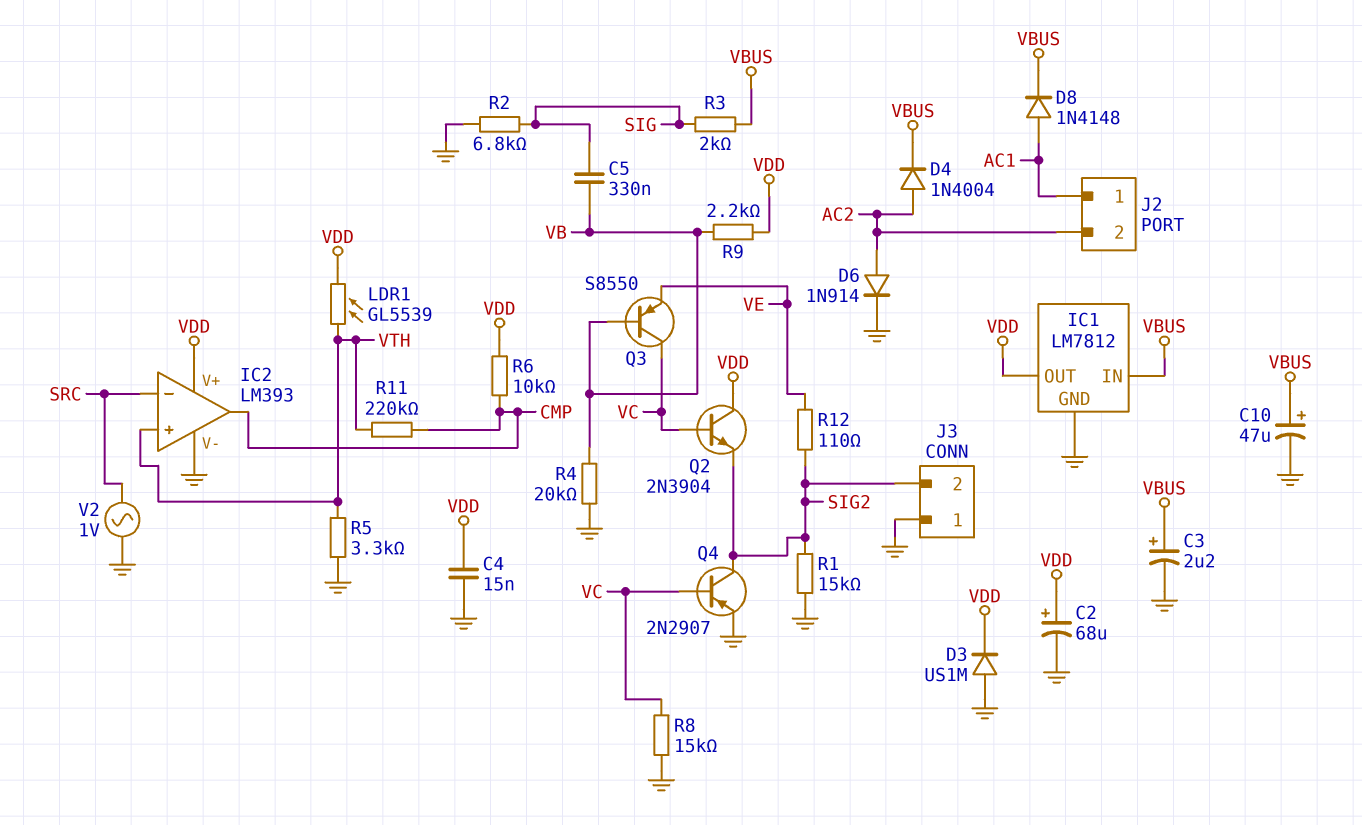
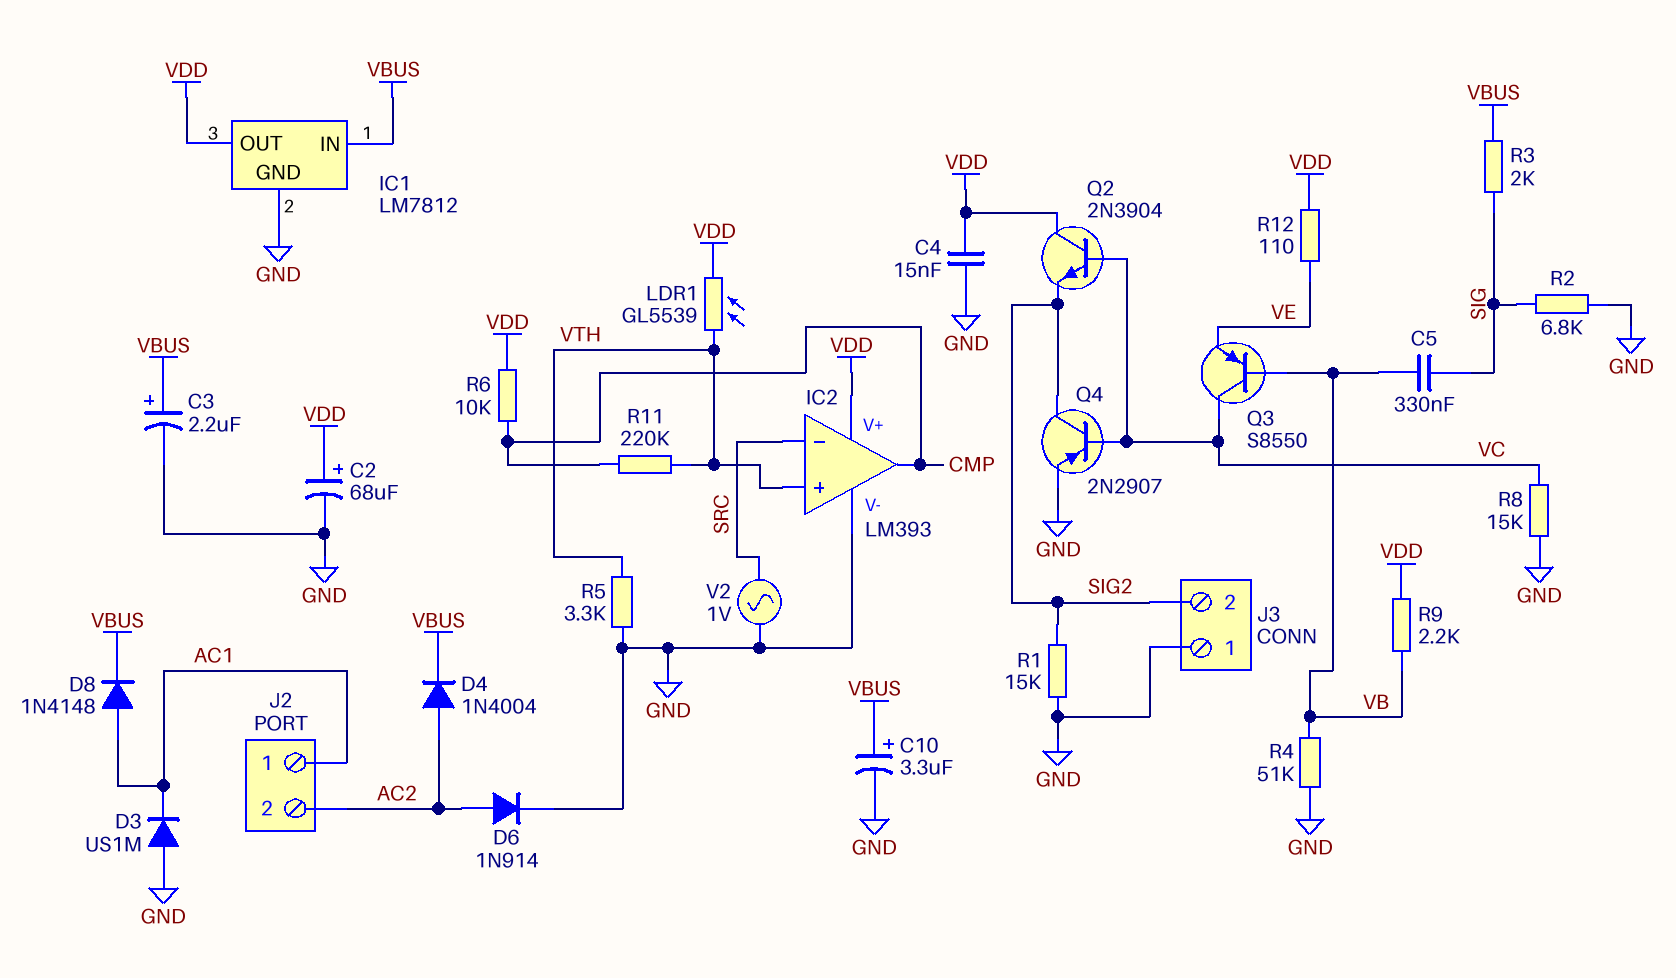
C10: 47uF (plus VBUS, minus GND) -> 3.3uF (plus VBUS, minus GND)
D3: diode US1M (A GND, K VDD) -> diode US1M (A GND, K AC1)
R4: 20k (GND, VB) -> 51k (GND, VB)
R12: 110 (SIG2, VE) -> 110 (VDD, VE)

